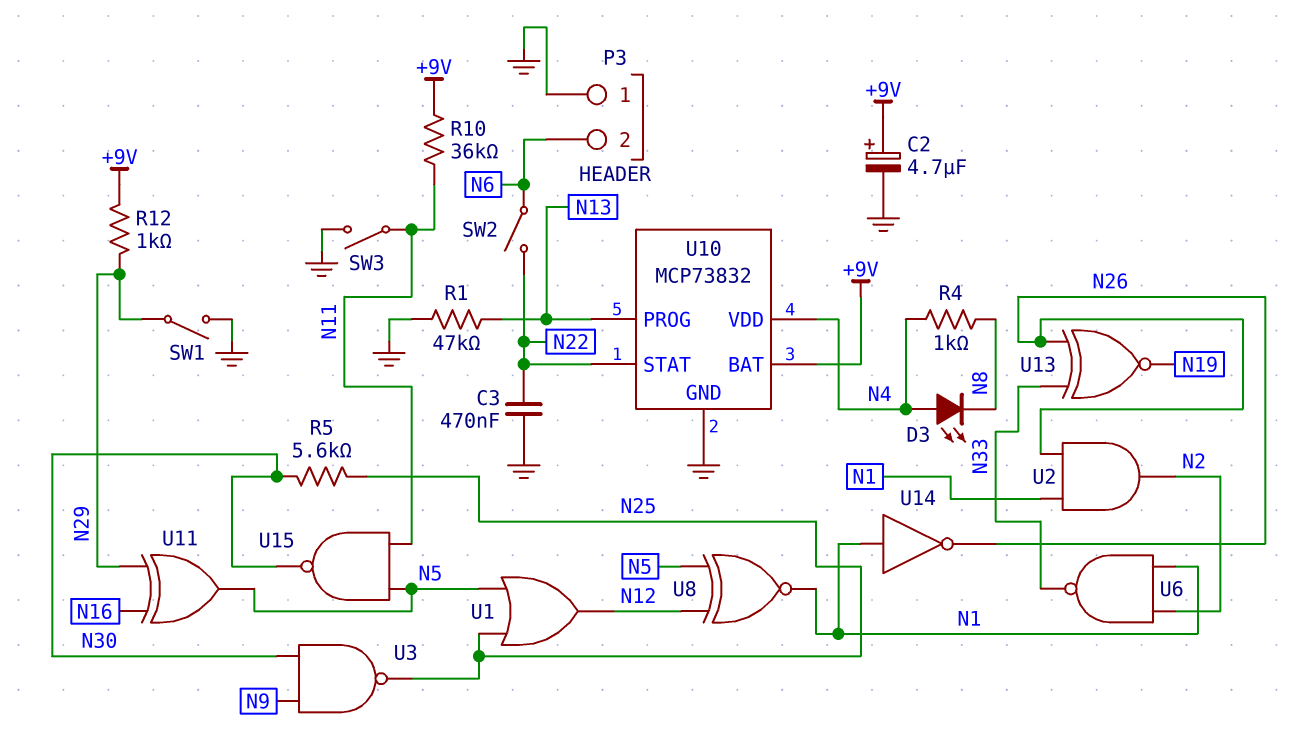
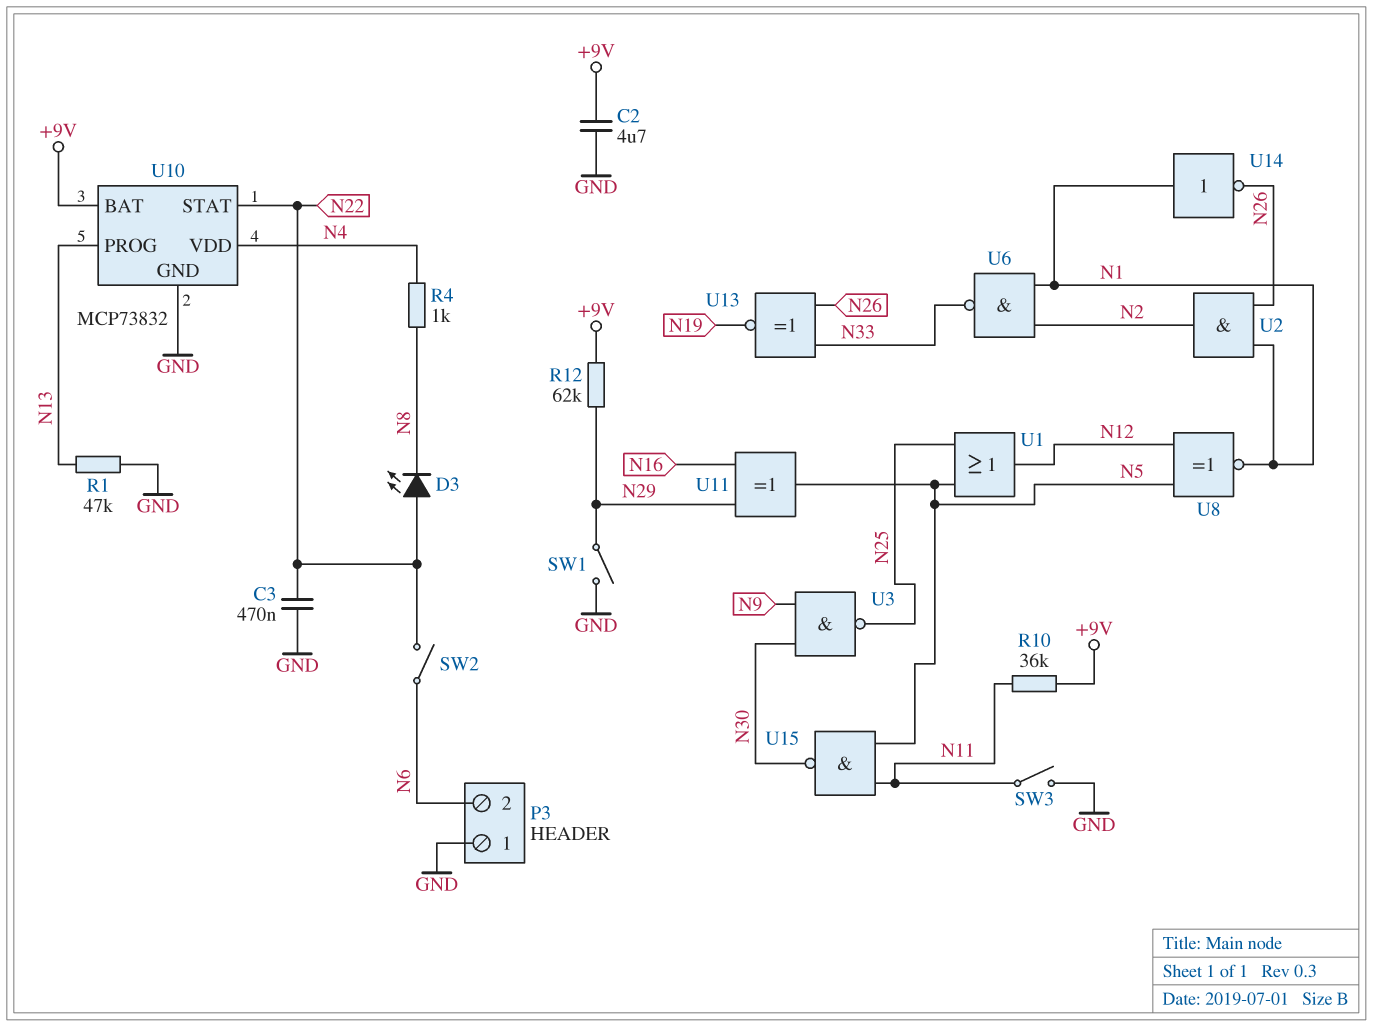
C2: 4.7uF (plus +9V, minus GND) -> 4.7uF (+9V, GND)
D3: LED (A N4, K N8) -> LED (A N22, K N8)
R5: 5.6k (N25, N30) -> none
R12: 1k (+9V, N29) -> 62k (+9V, N29)

